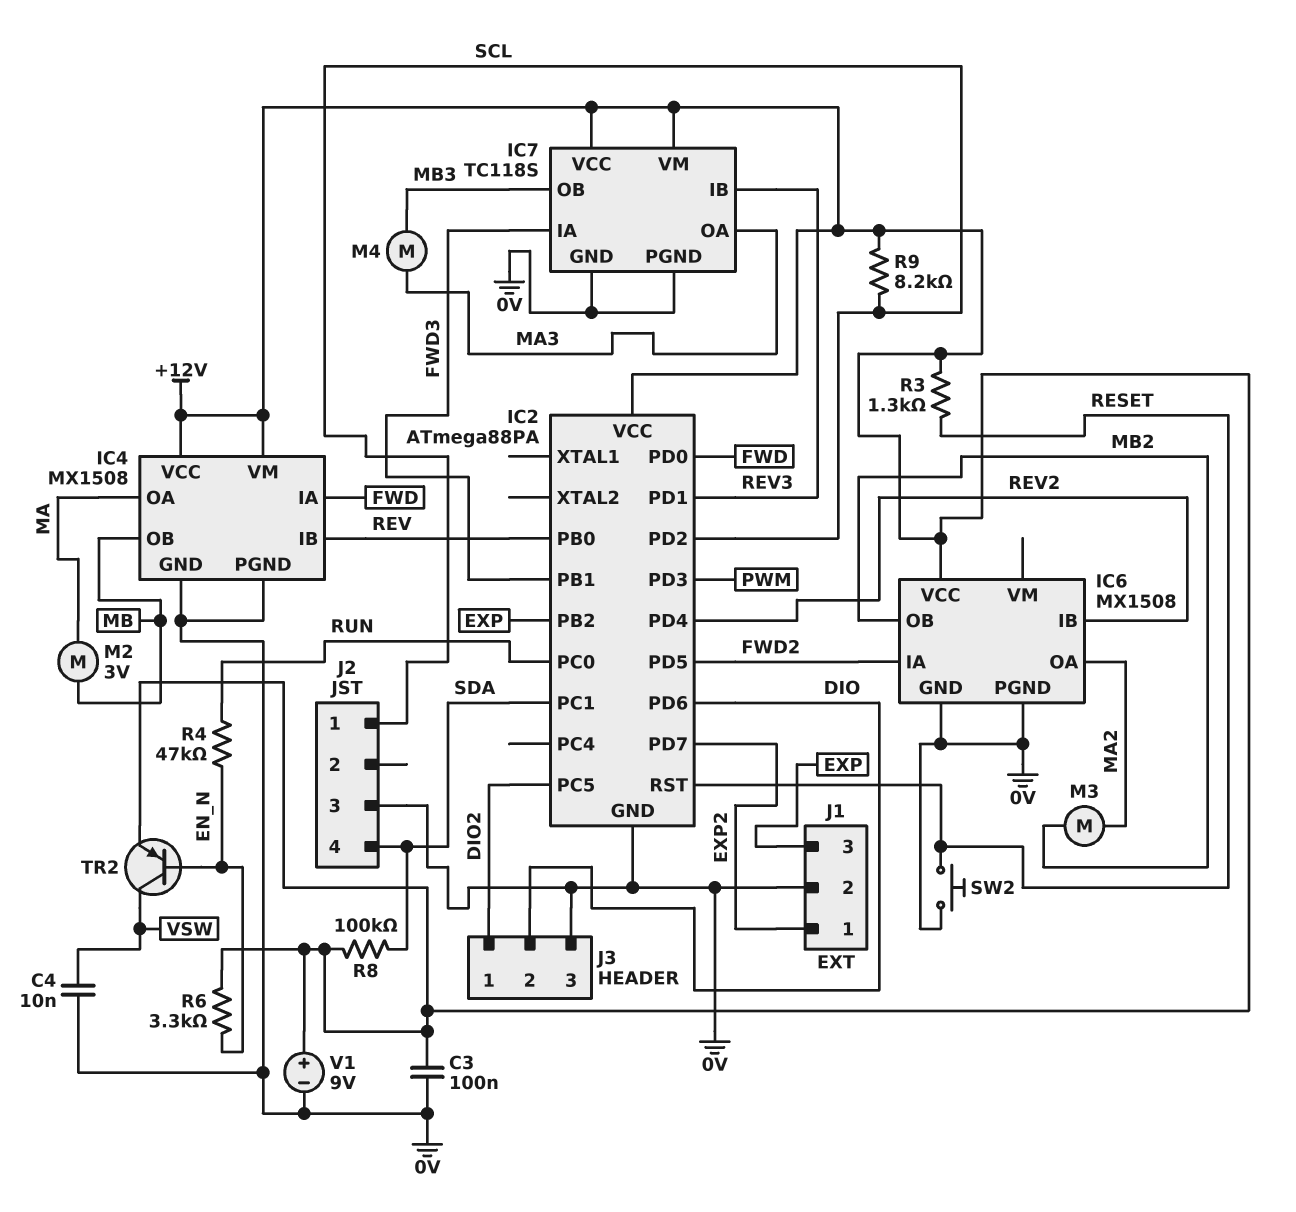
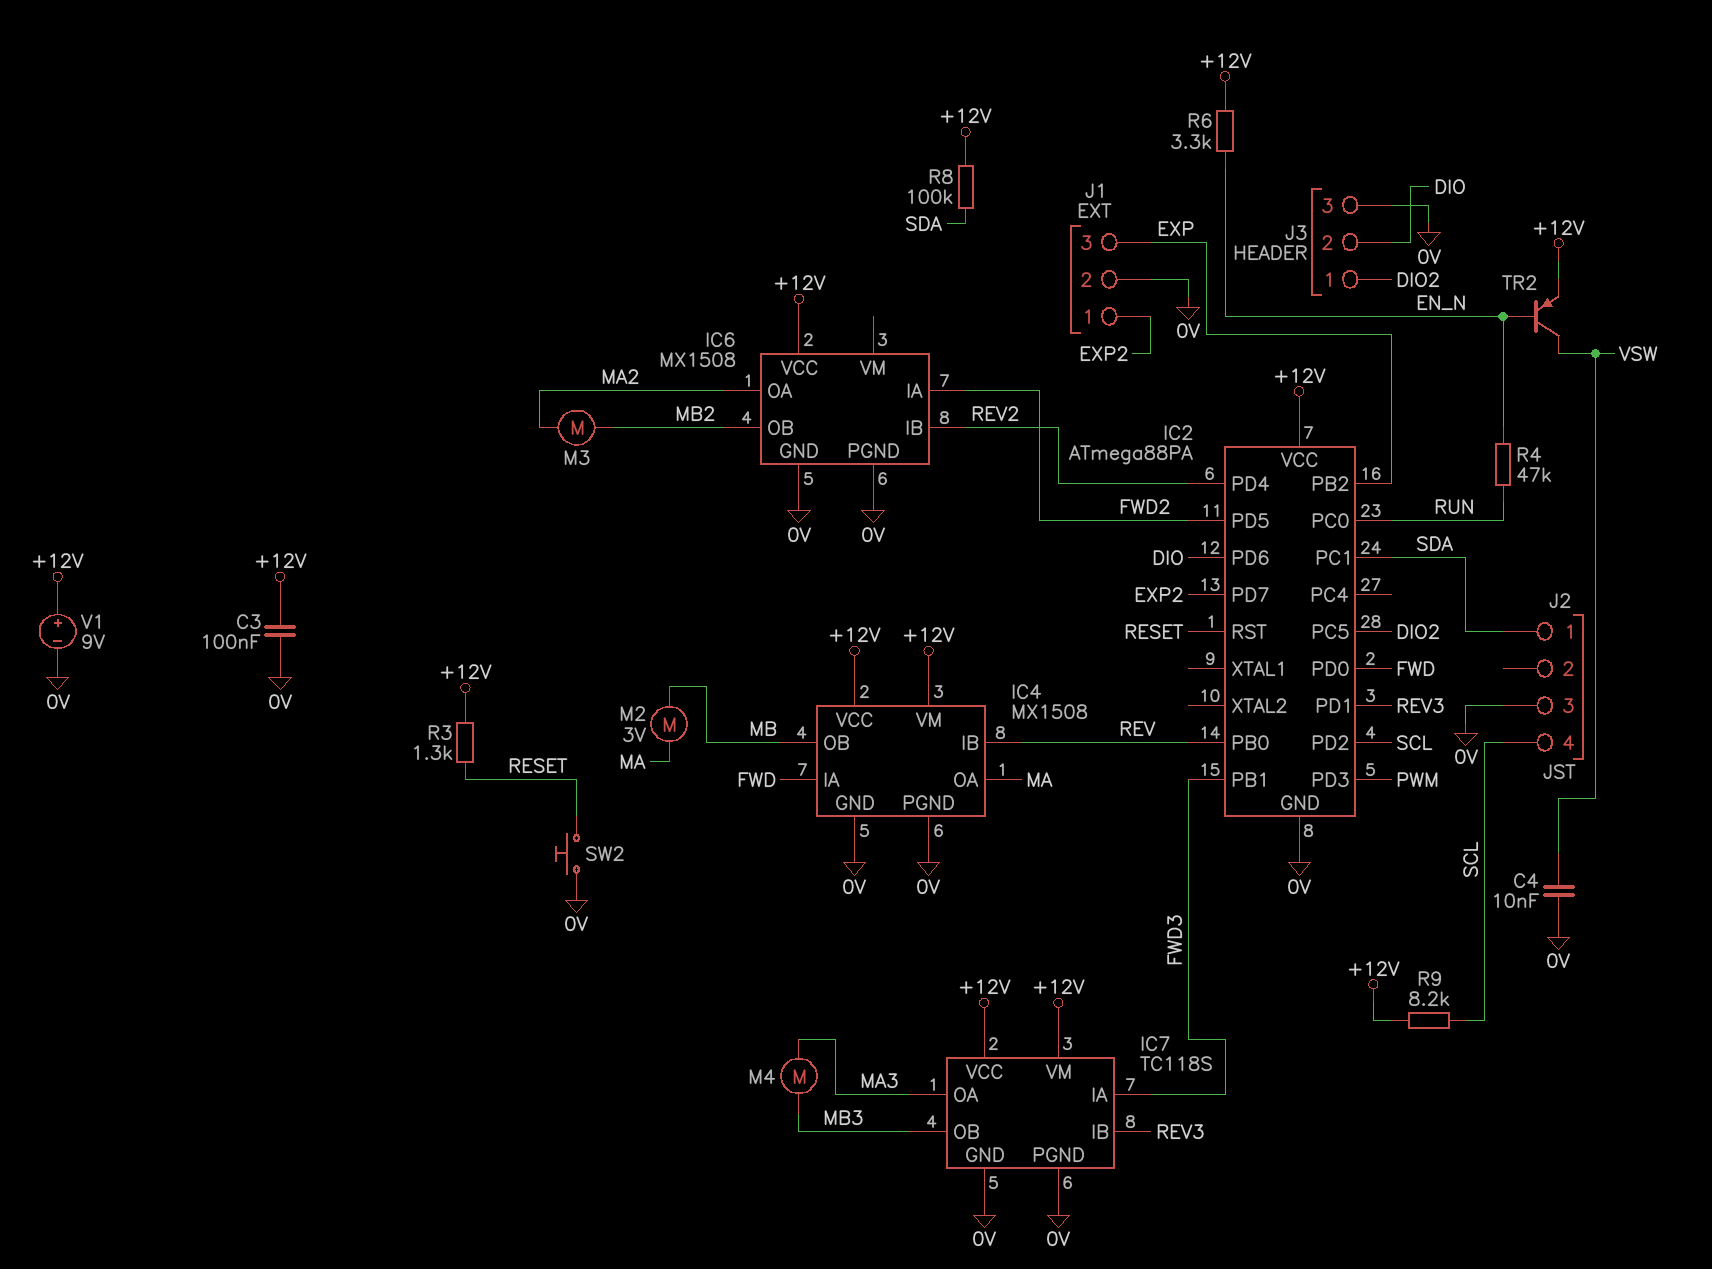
J2 pin 1: SCL -> SDA
J2 pin 4: SDA -> SCL

